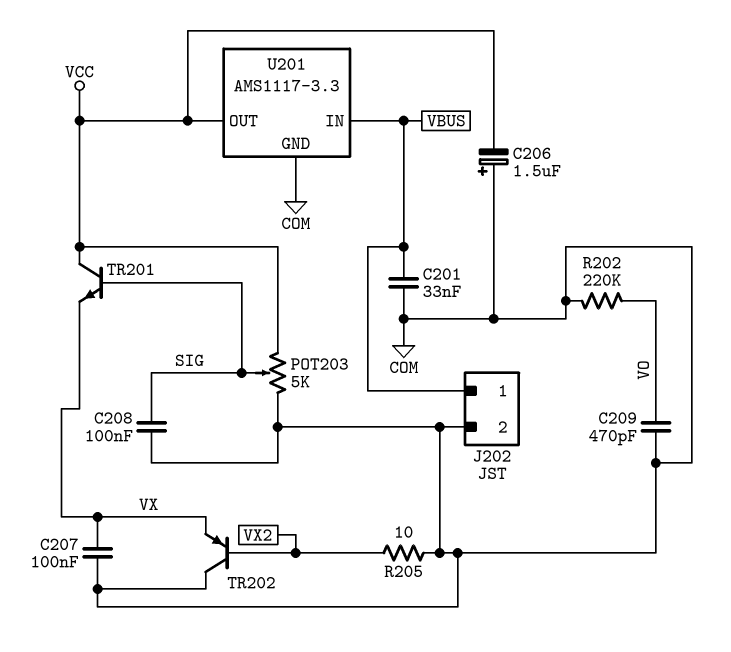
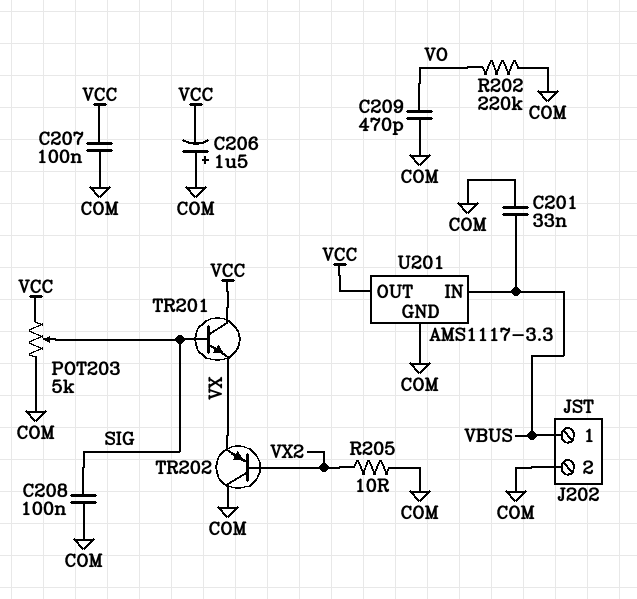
C207: 100nF (COM, VX) -> 100nF (COM, VCC)

